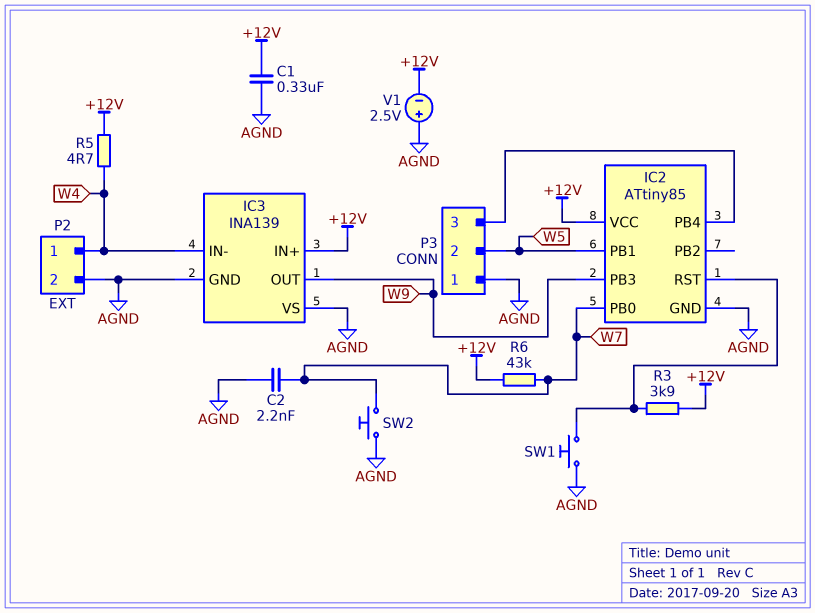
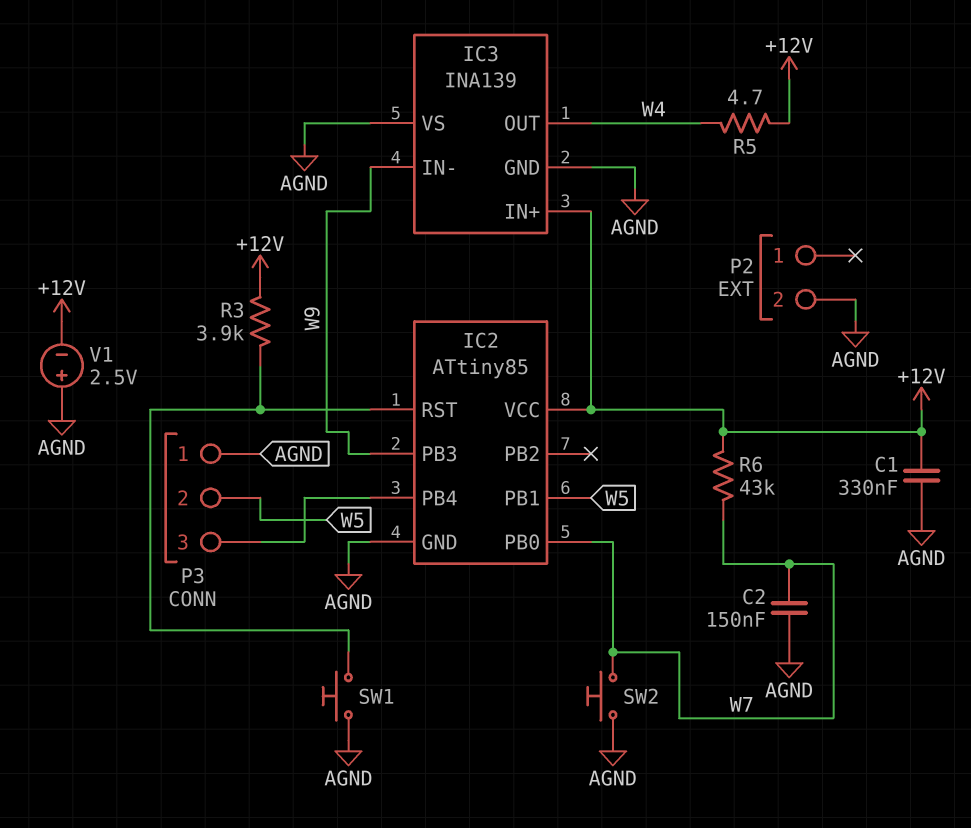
C2: 2.2nF (AGND, W7) -> 150nF (AGND, W7)
IC3 pin IN-: W4 -> W9
IC3 pin OUT: W9 -> W4
P2 pin 1: W4 -> none

